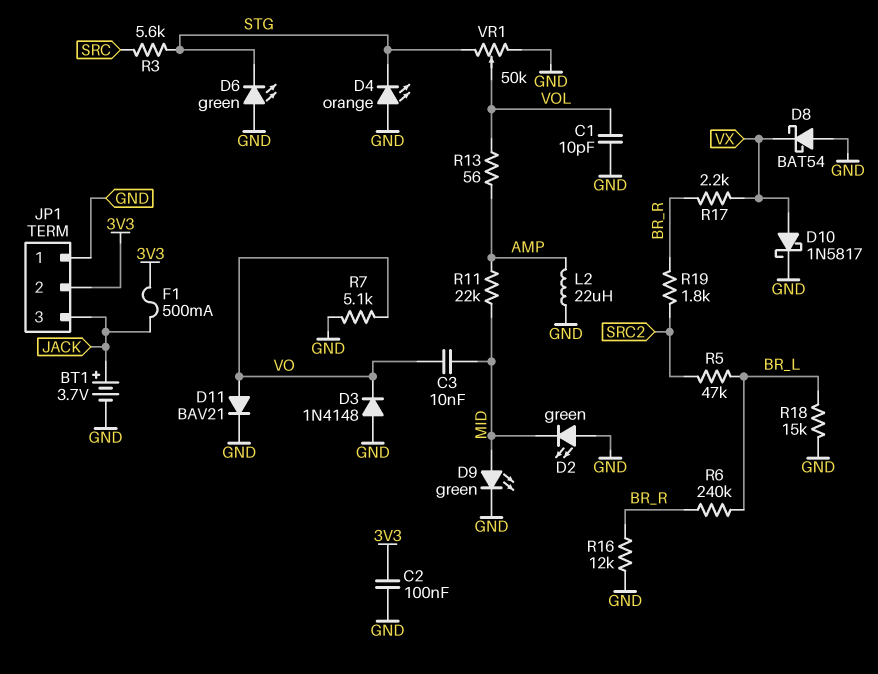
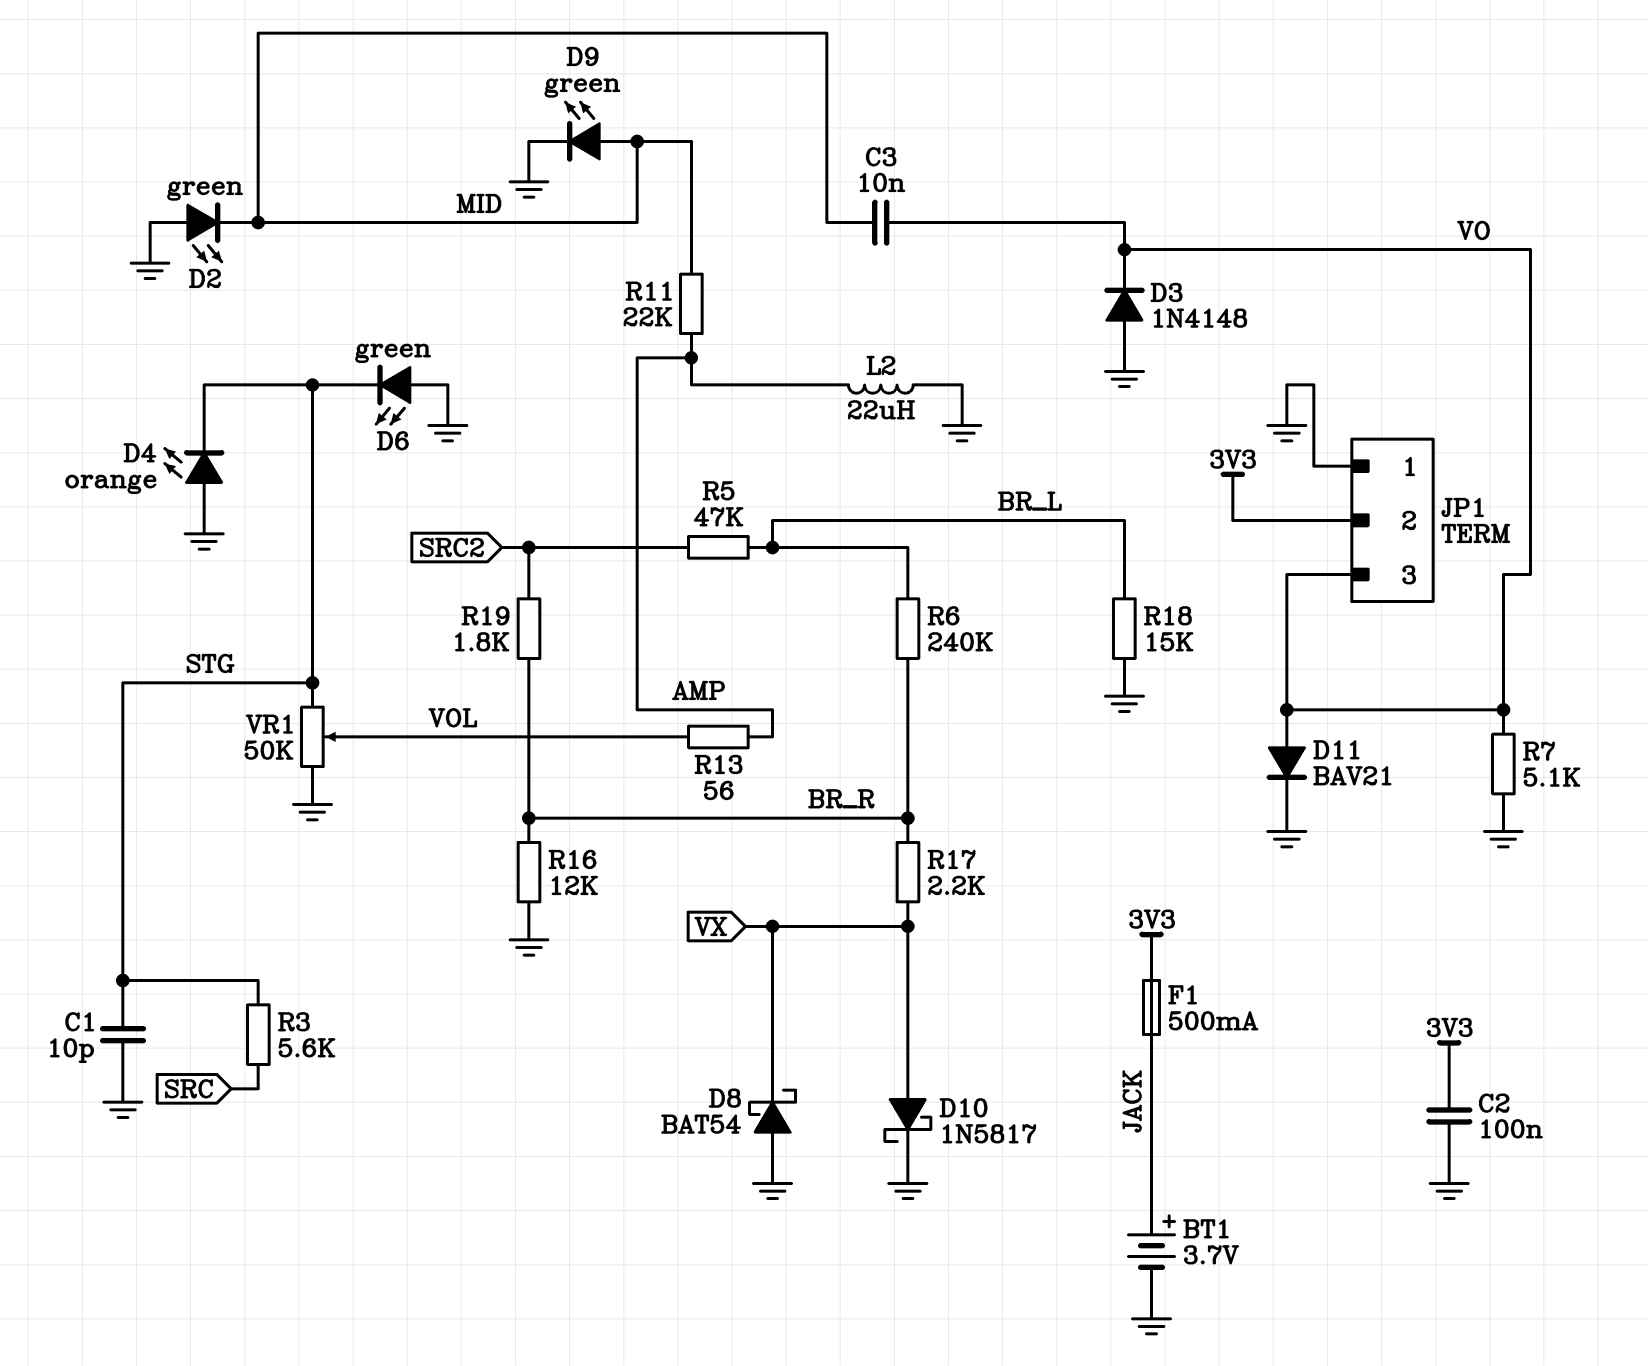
C1: 10pF (GND, VOL) -> 10pF (GND, STG)
JP1 pin 3: JACK -> VO

